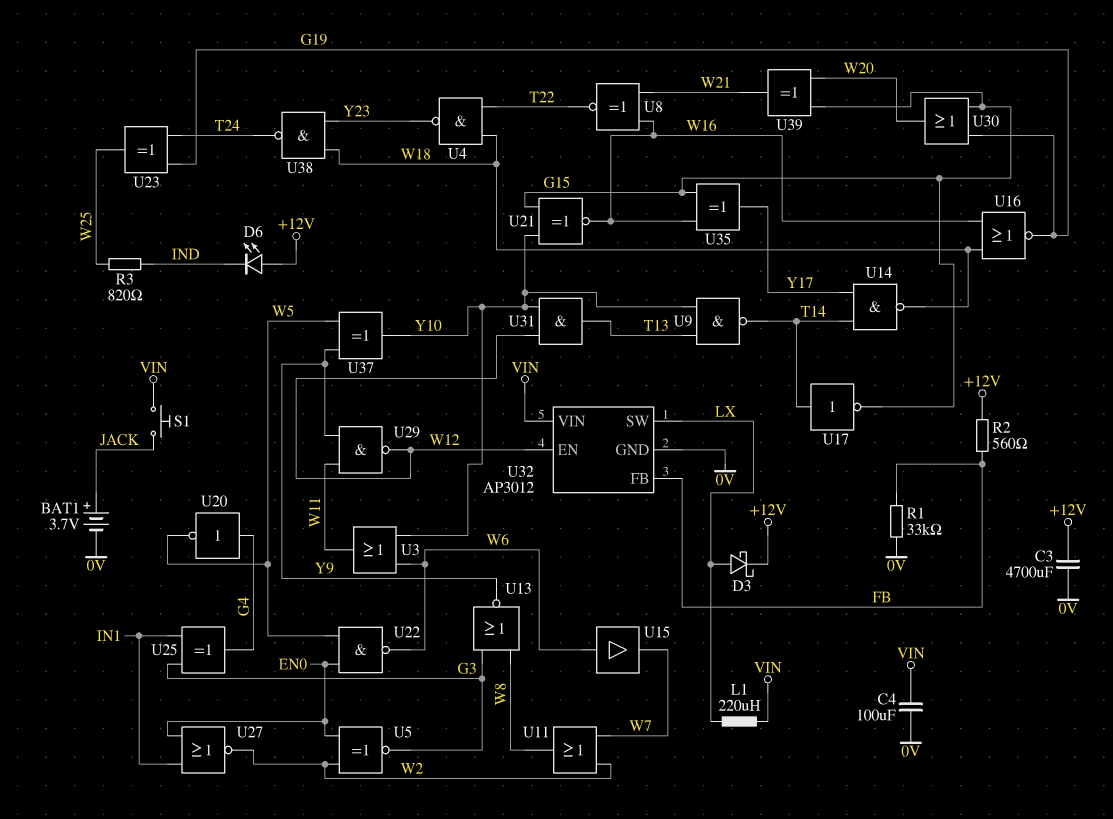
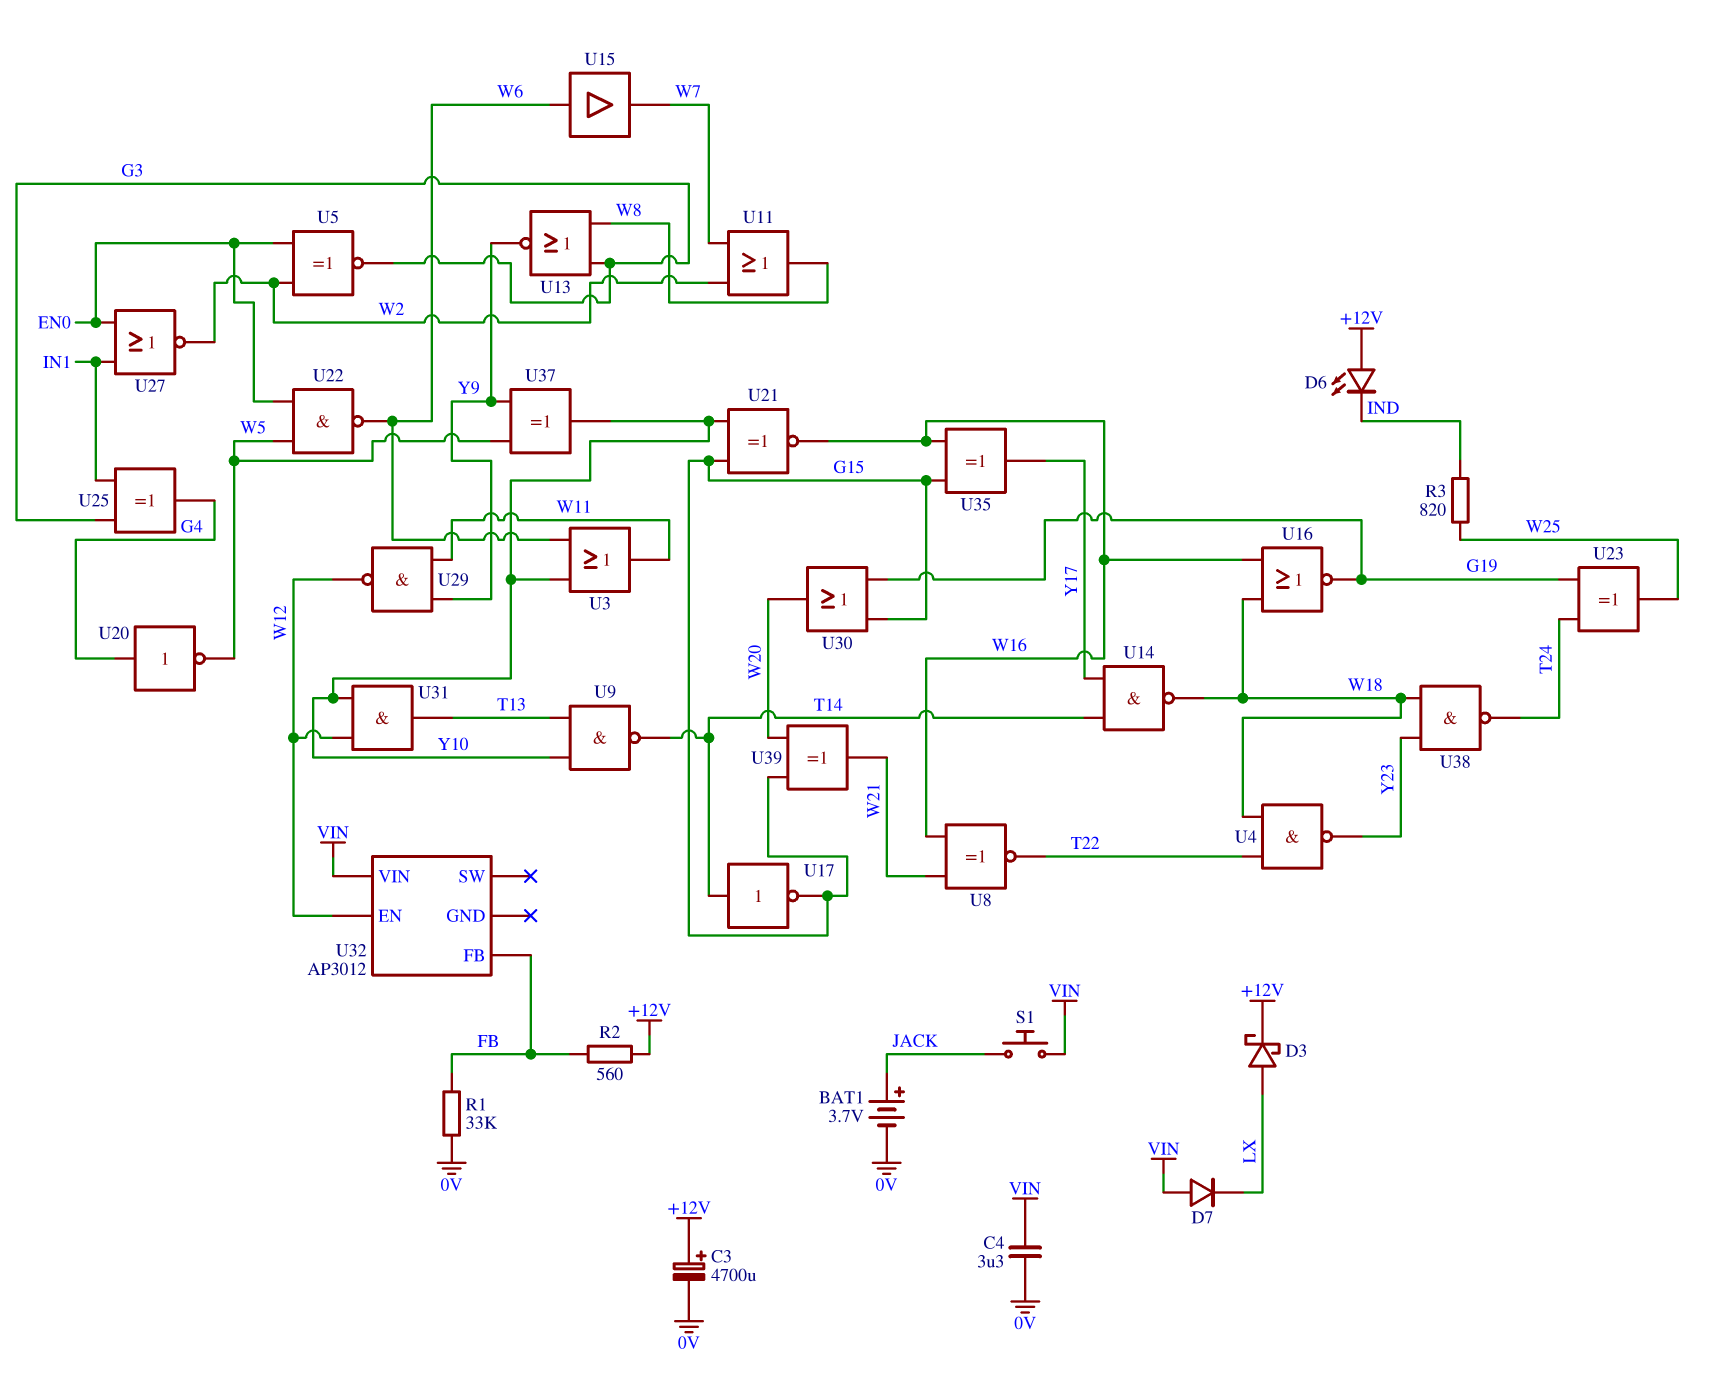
C3: 4700uF (+12V, 0V) -> 4700uF (plus +12V, minus 0V)
C4: 100uF (0V, VIN) -> 3.3uF (0V, VIN)
D7: none -> diode (A VIN, K LX)
L1: 220uH (LX, VIN) -> none
U32 pin GND: 0V -> none
U32 pin SW: LX -> none

